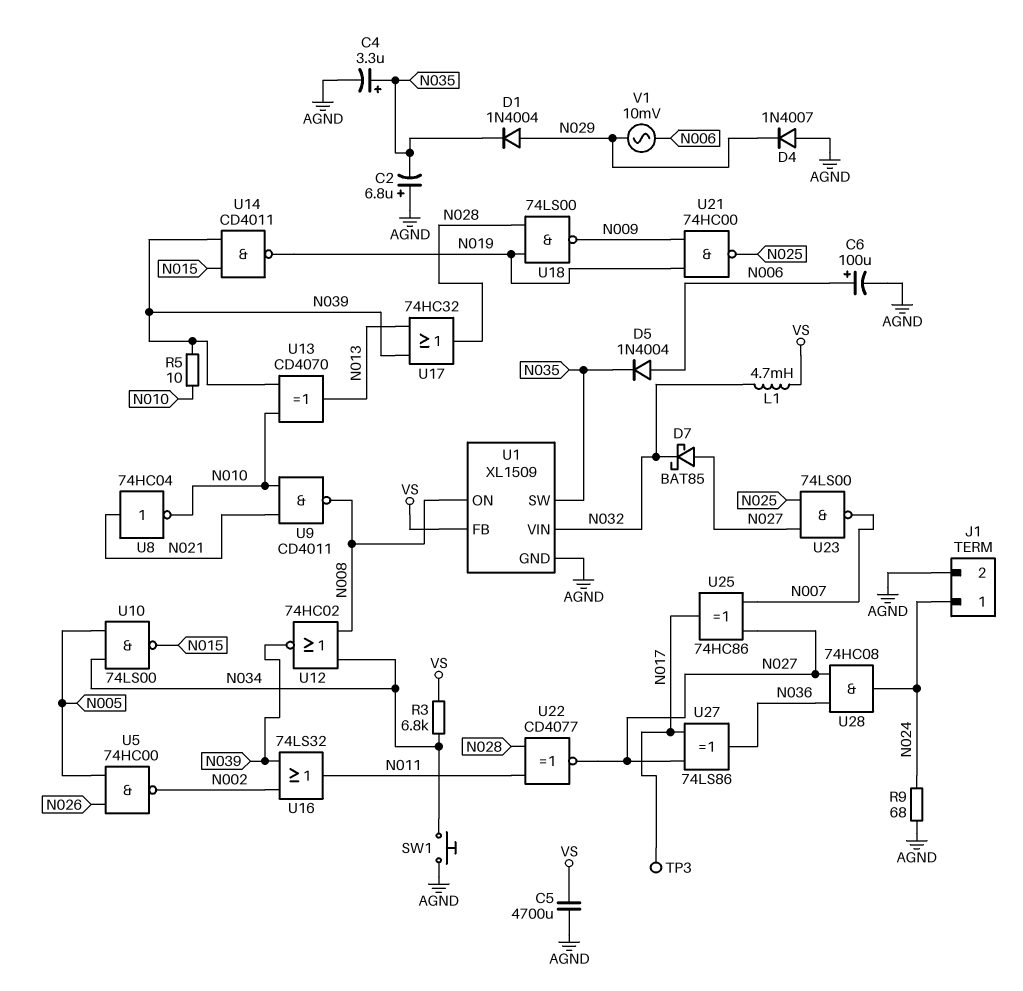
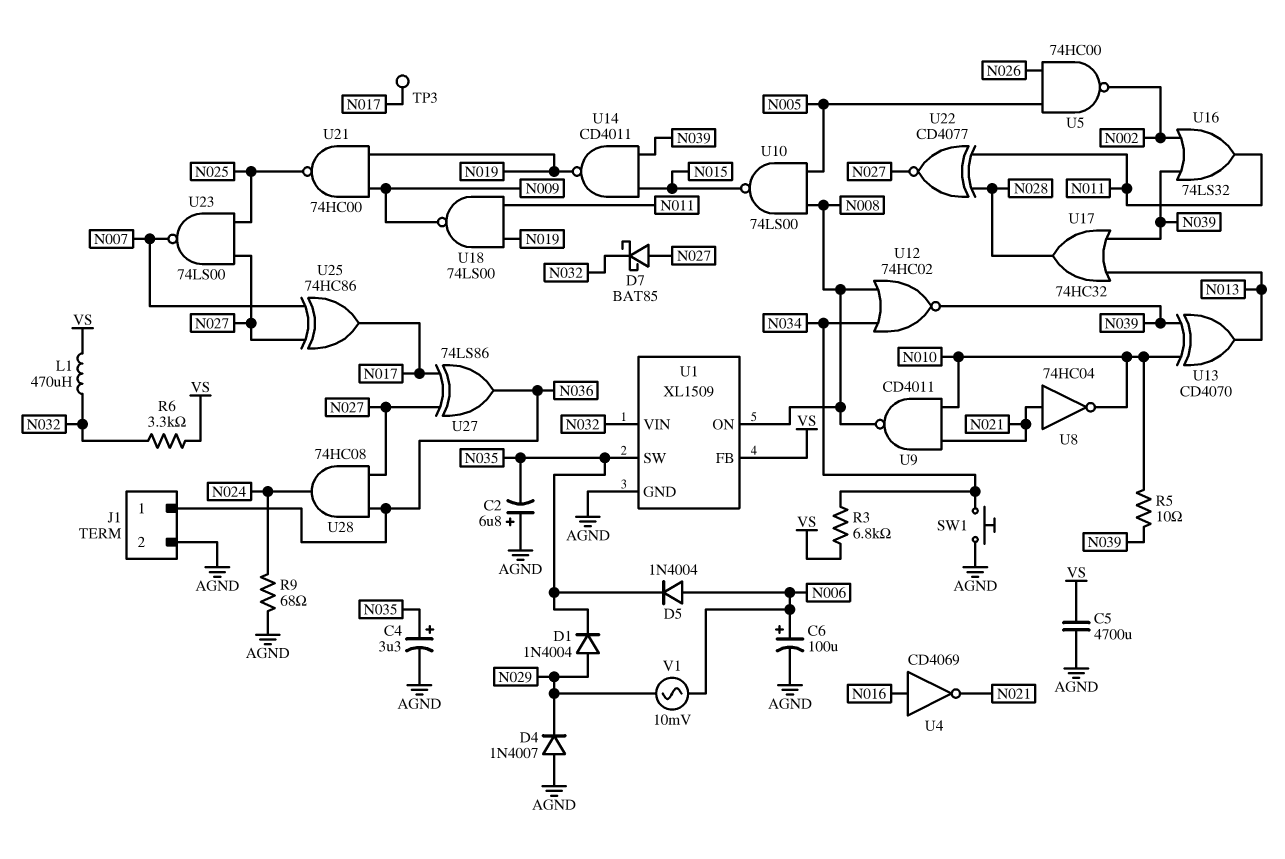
J1 pin 1: N024 -> N036
L1: 4.7mH (N032, VS) -> 470uH (N032, VS)
R6: none -> 3.3k (N032, VS)
U4: none -> NOT CD4069 (in N016, out N021)
U10: NAND 74LS00 (in N005, in N034, out N015) -> NAND 74LS00 (in N005, in N008, out N015)
U18: NAND 74LS00 (in N019, in N028, out N009) -> NAND 74LS00 (in N011, in N019, out N009)

